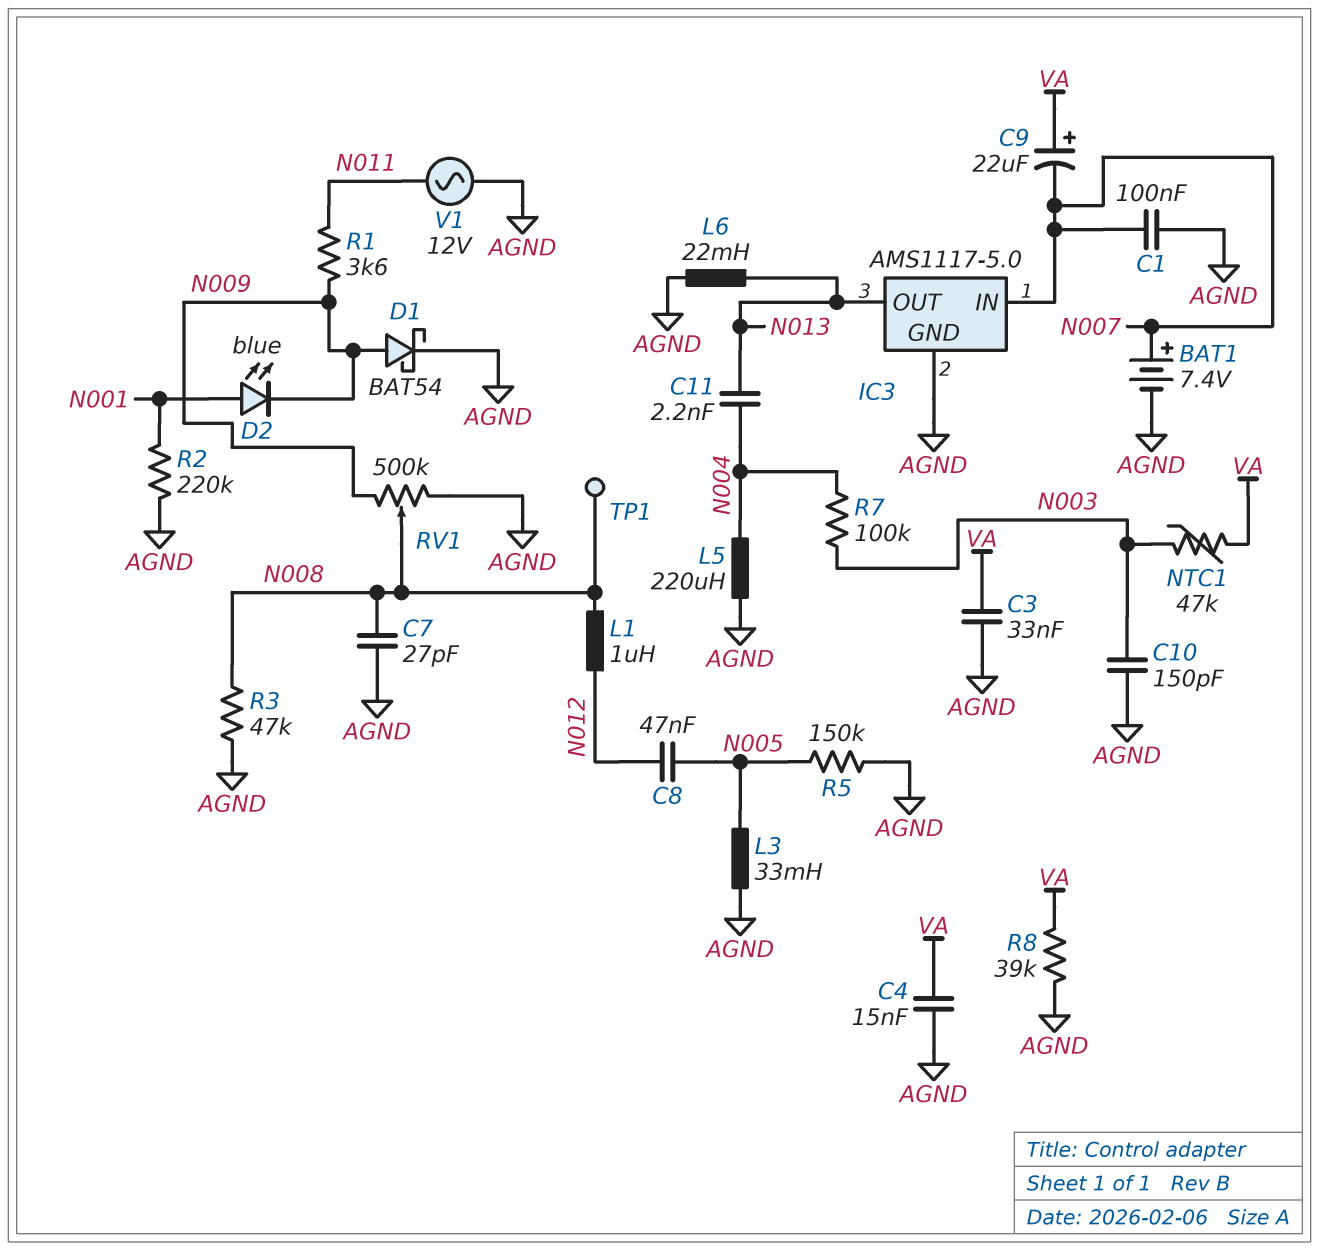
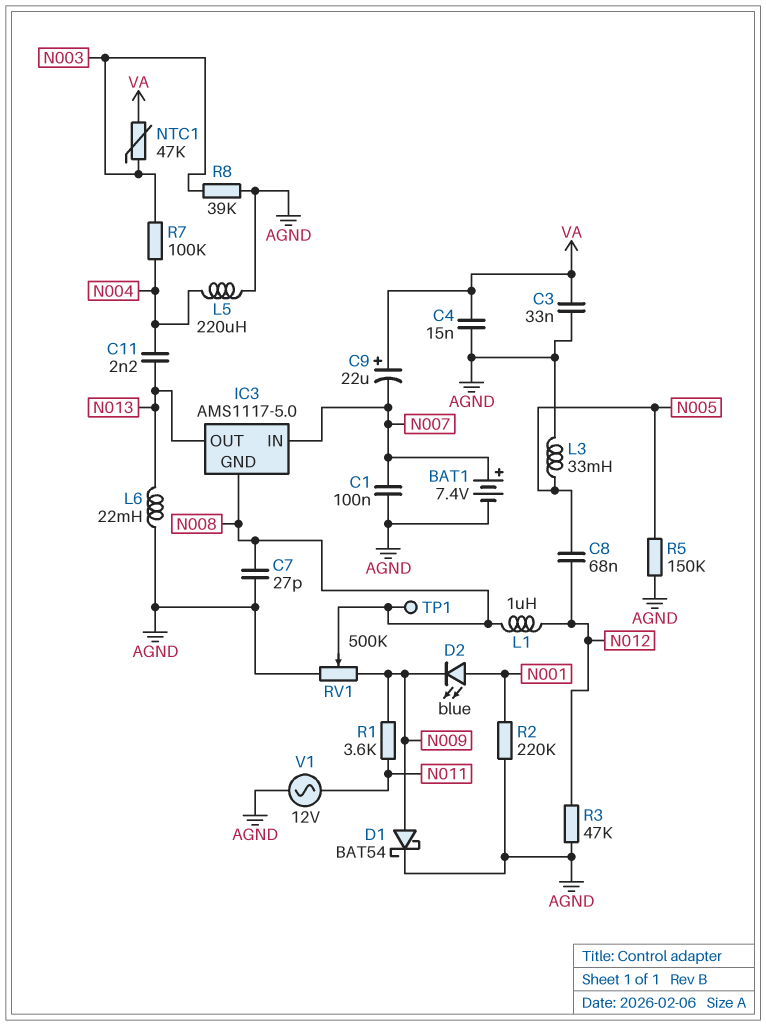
C8: 47nF (N005, N012) -> 68nF (N005, N012)
C10: 150pF (AGND, N003) -> none
IC3 pin GND: AGND -> N008
R3: 47k (AGND, N008) -> 47k (AGND, N012)
R8: 39k (AGND, VA) -> 39k (AGND, N003)

